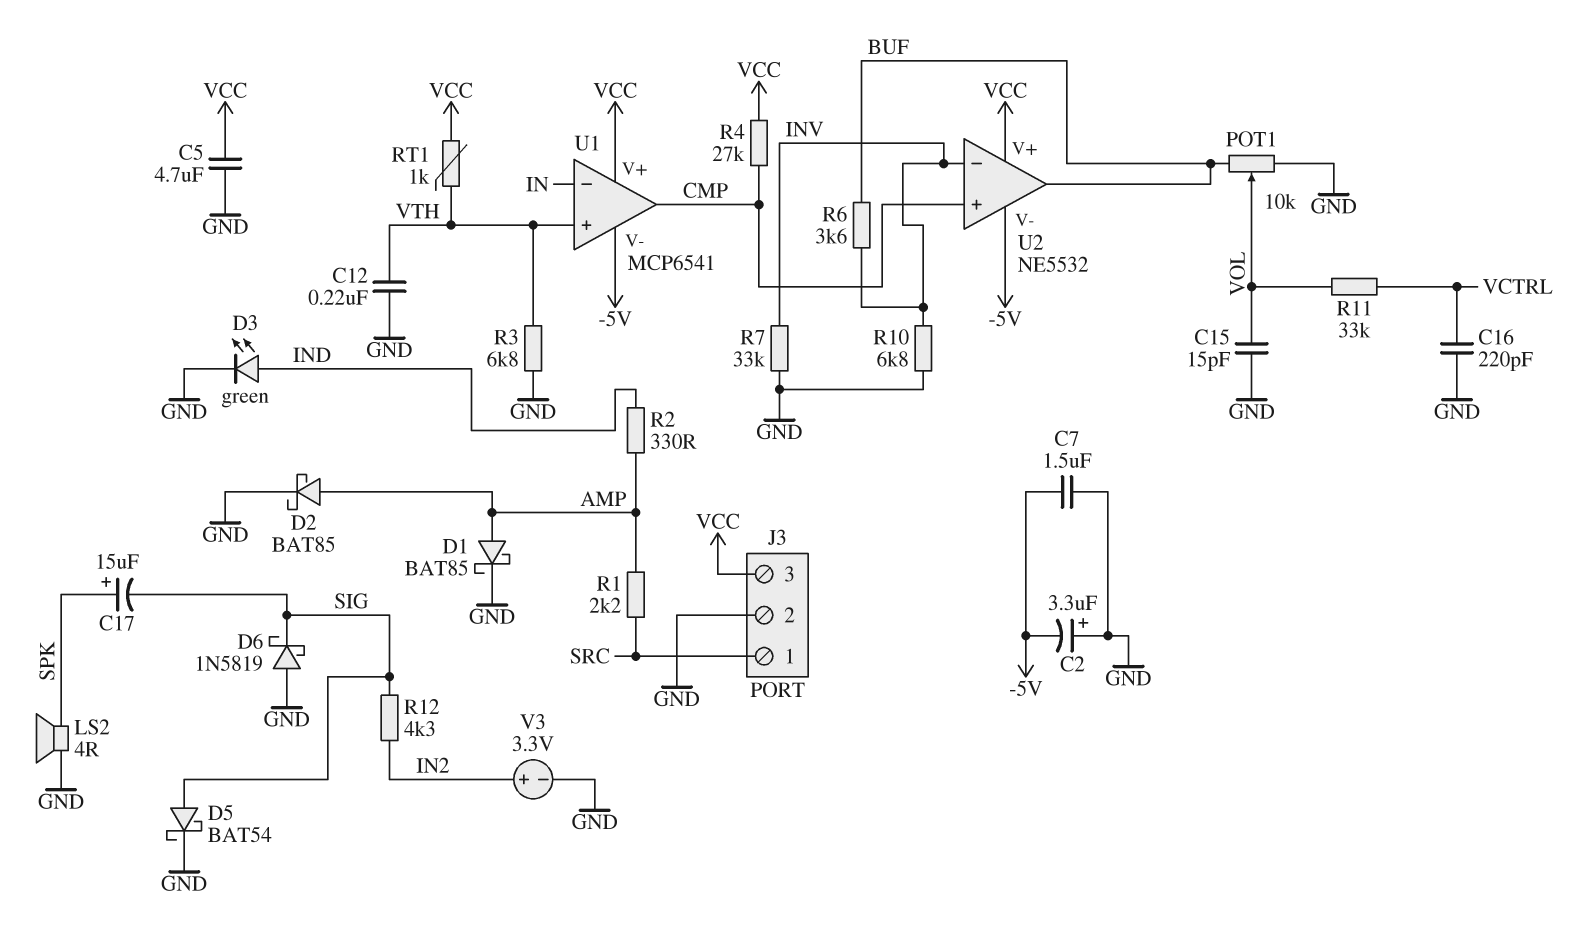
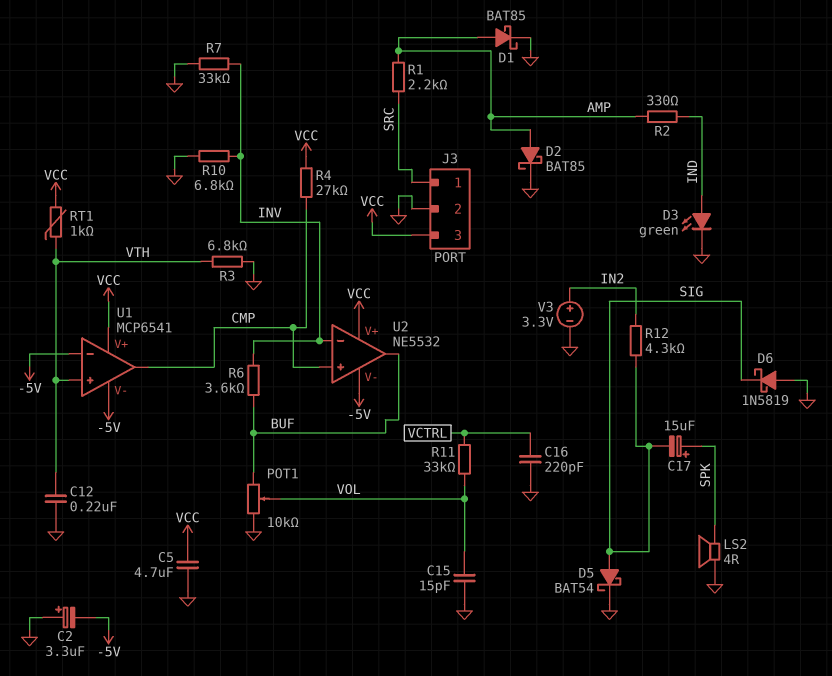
C7: 1.5uF (-5V, GND) -> none
U1 pin in-: IN -> -5V

